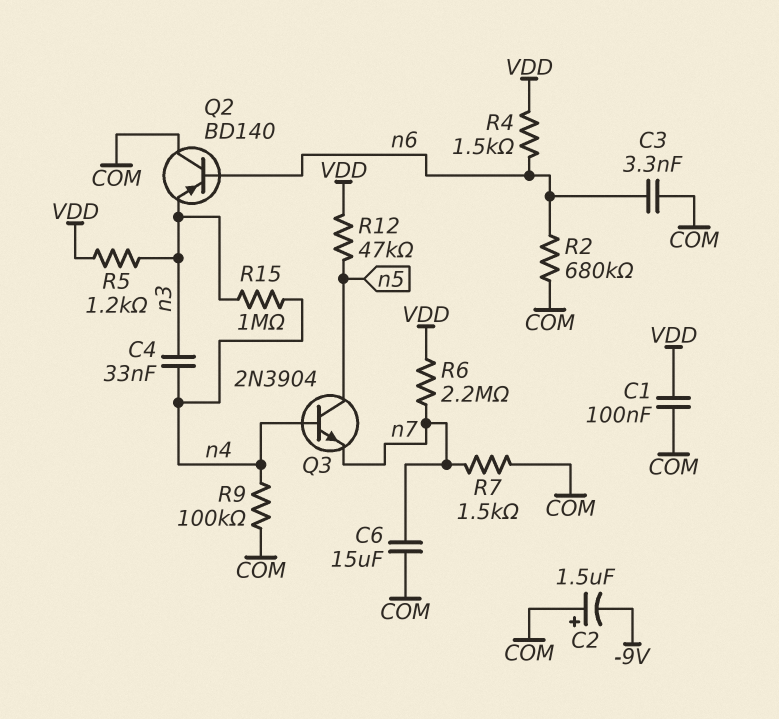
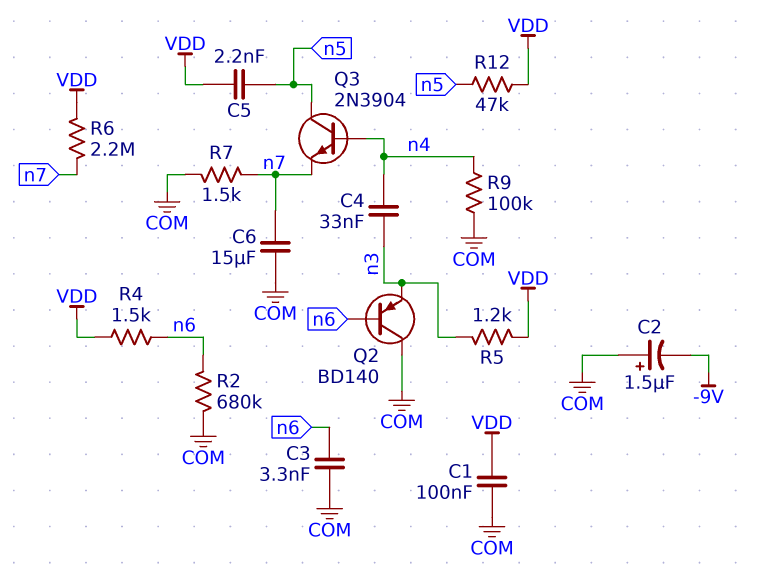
C5: none -> 2.2nF (VDD, n5)
R15: 1M (n3, n4) -> none

